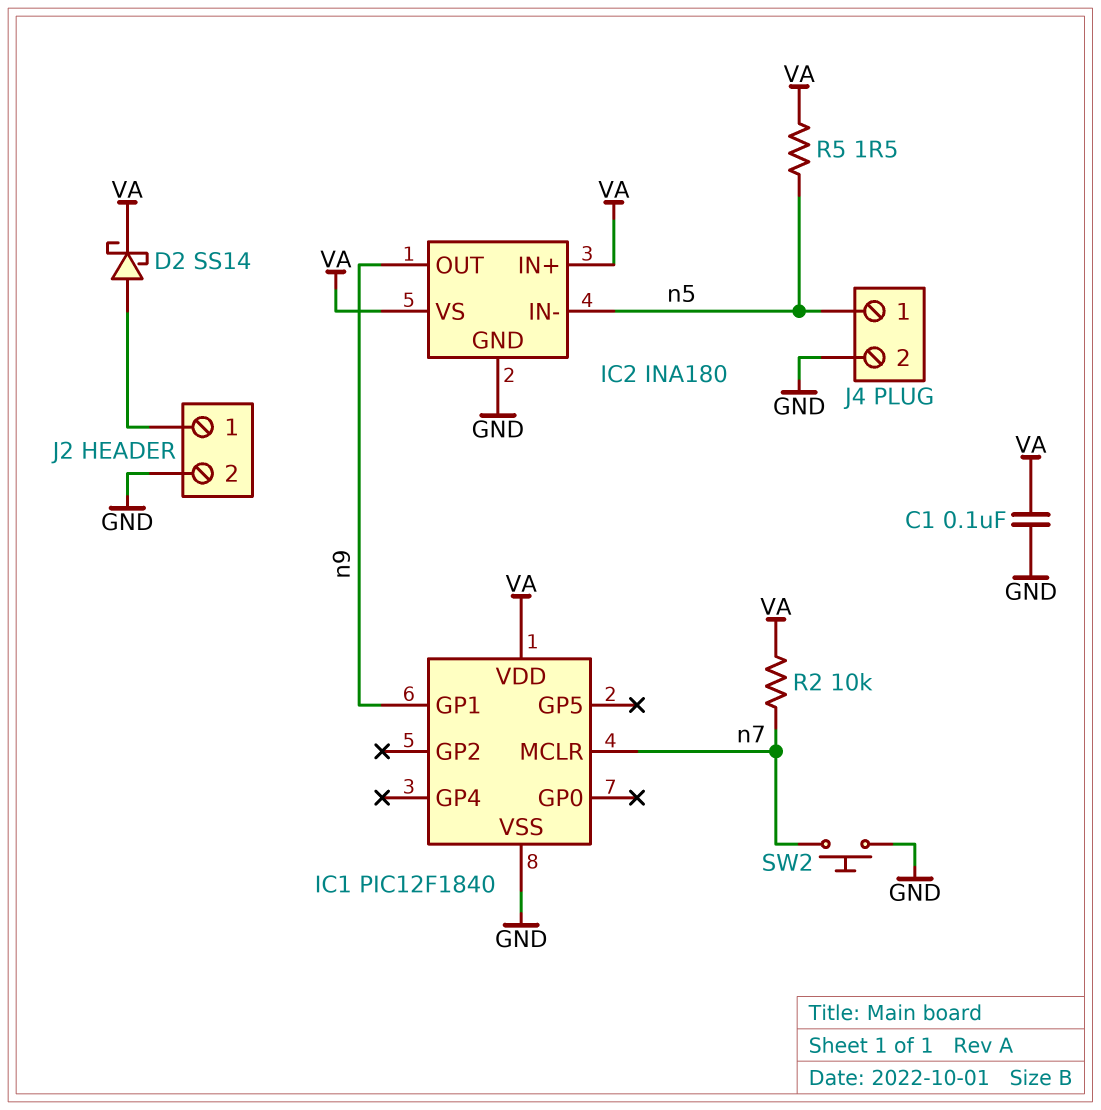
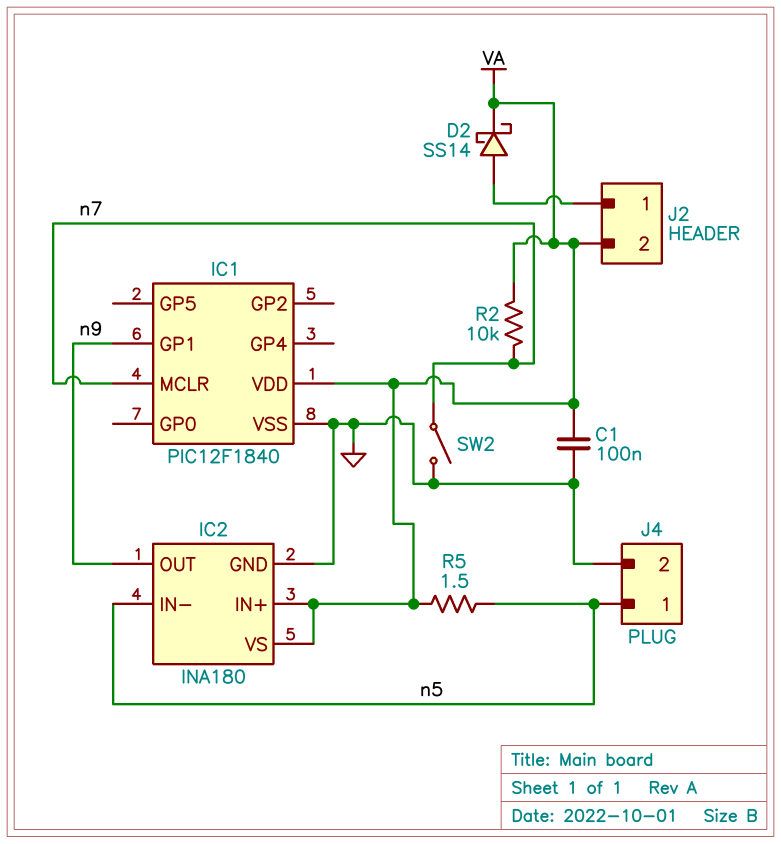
J2 pin 2: GND -> VA
SW2: button (GND, n7) -> switch (GND, n7)

